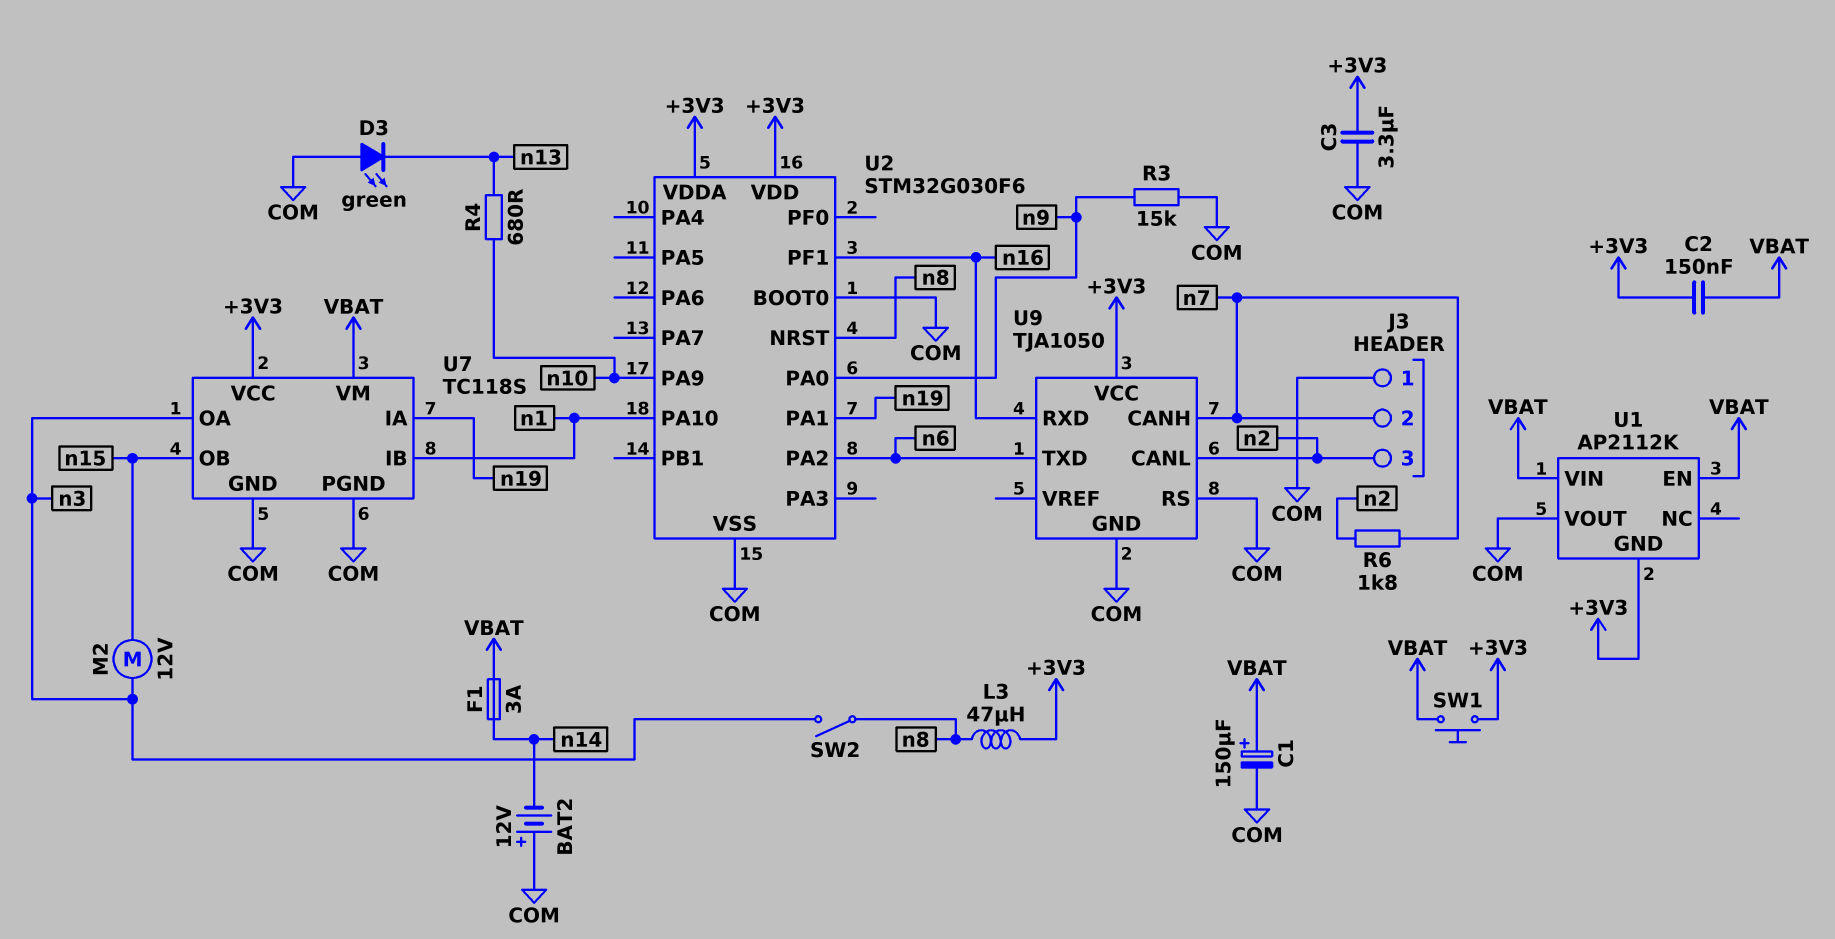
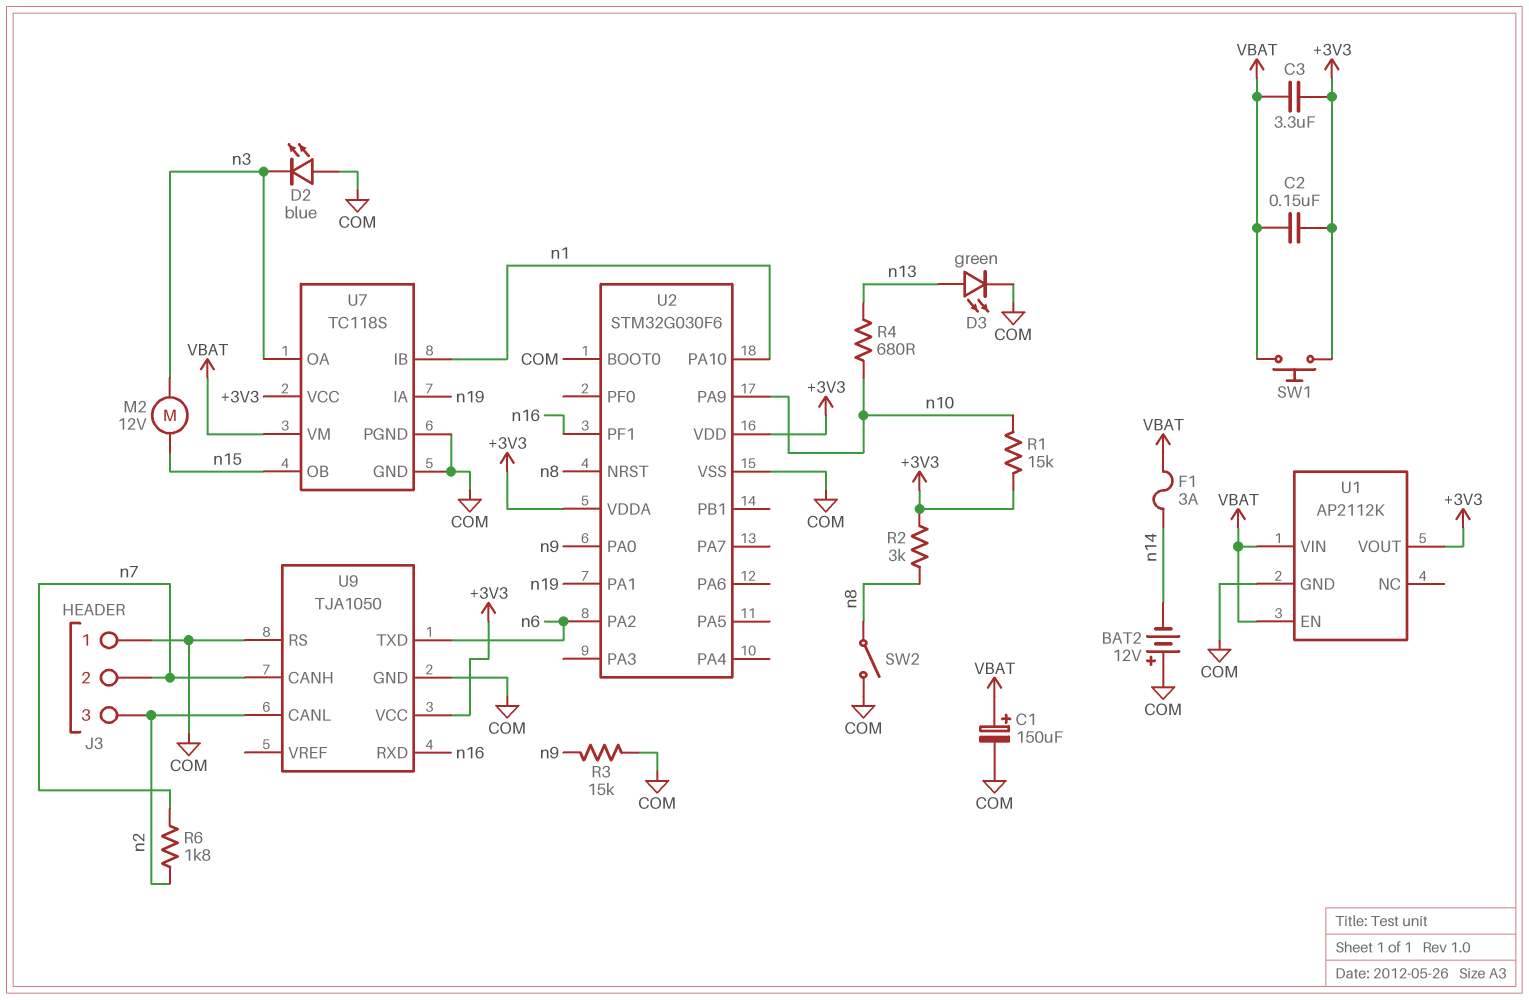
C3: 3.3uF (+3V3, COM) -> 3.3uF (+3V3, VBAT)
D2: none -> LED blue (A COM, K n3)
D3: LED green (A COM, K n13) -> LED green (A n13, K COM)
L3: 47uH (+3V3, n8) -> none
R1: none -> 15k (+3V3, n10)
R2: none -> 3k (+3V3, n8)
SW2: switch (n3, n8) -> switch (COM, n8)
U1 pin GND: +3V3 -> COM
U1 pin VOUT: COM -> +3V3

